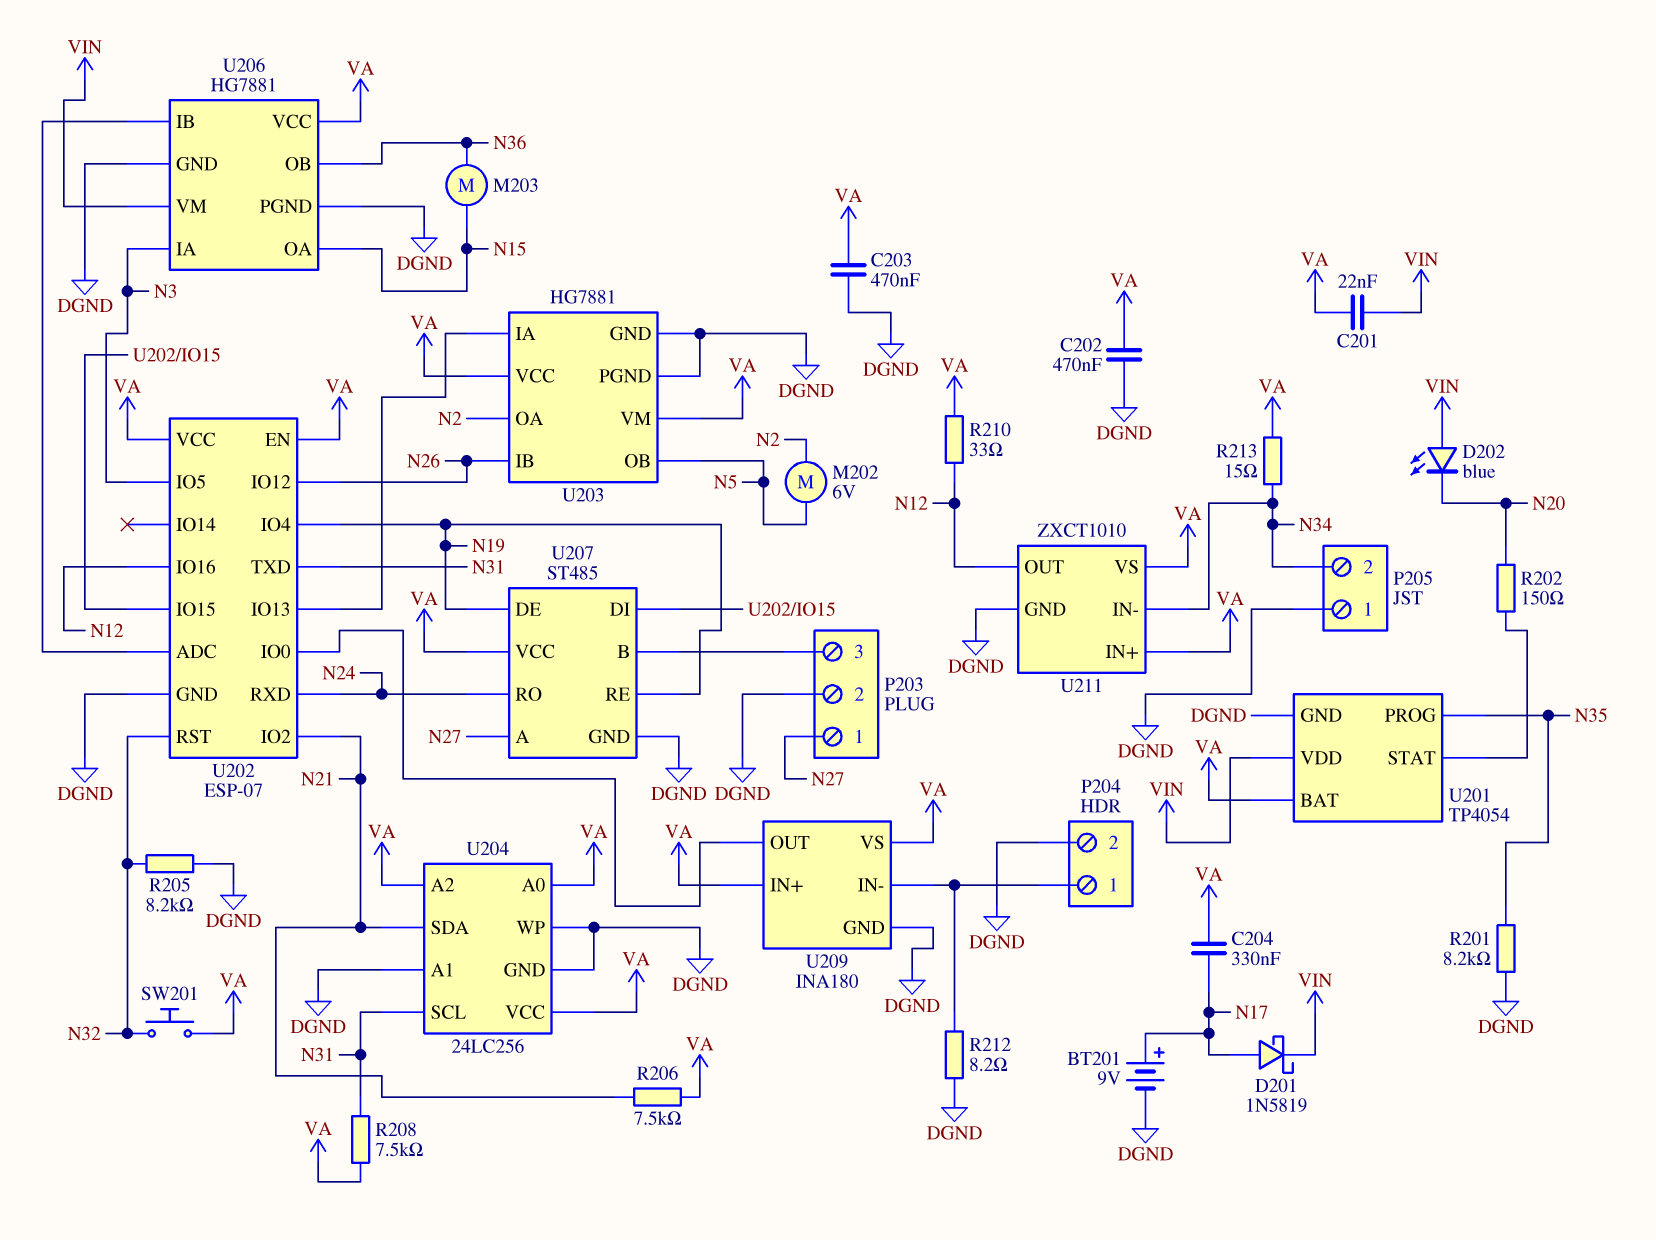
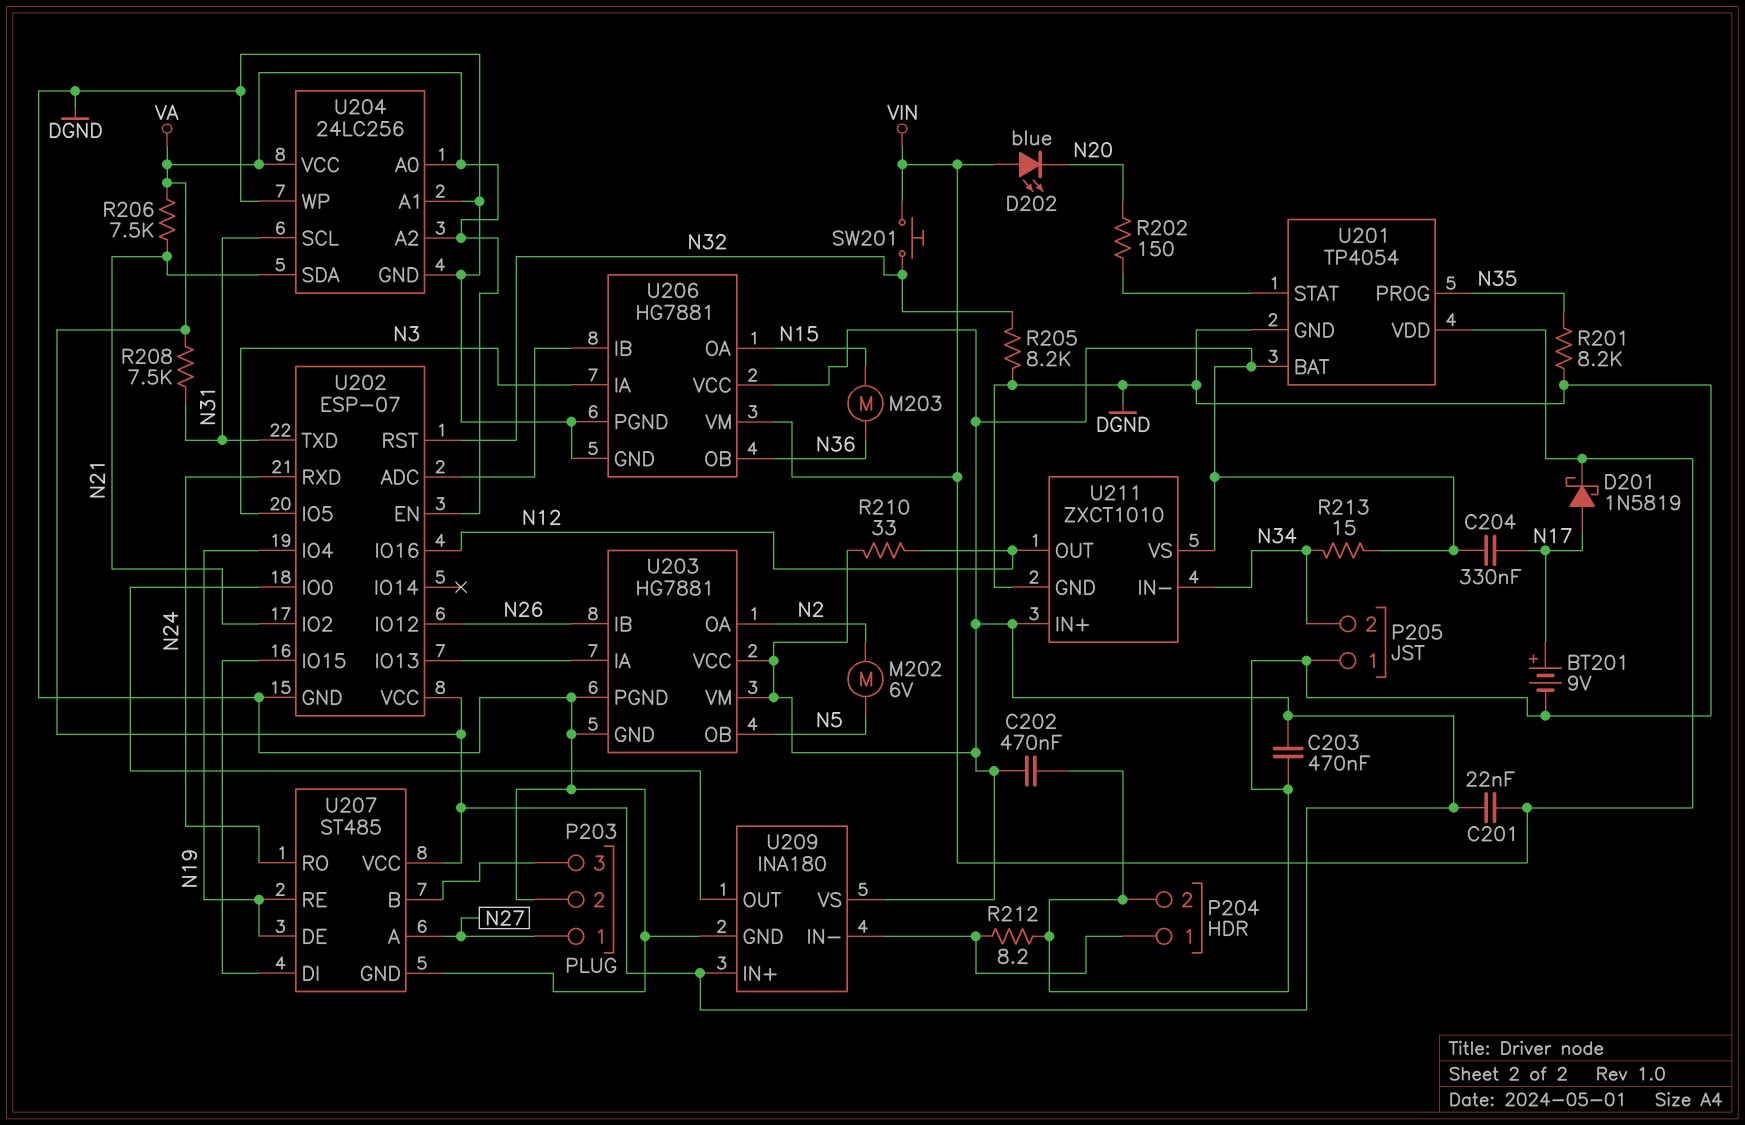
SW201: button (N32, VA) -> button (N32, VIN)

